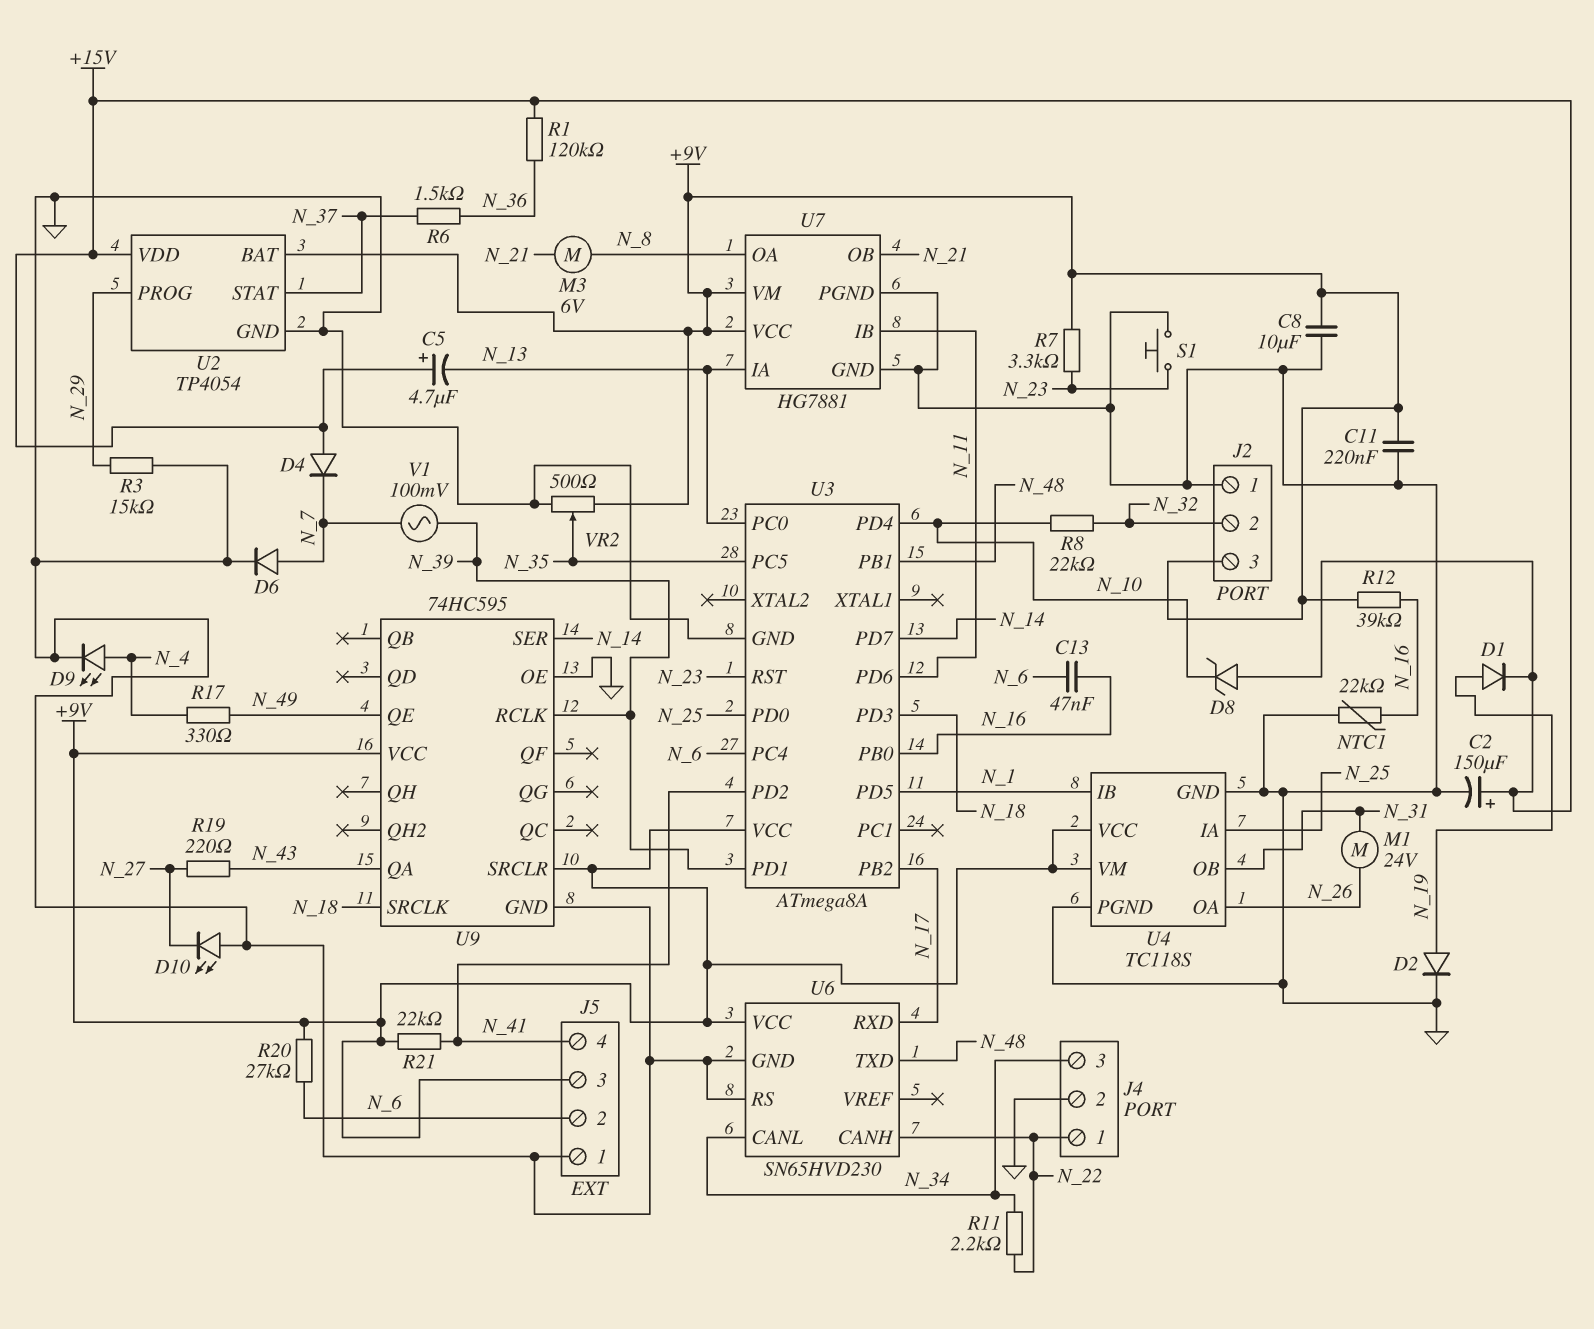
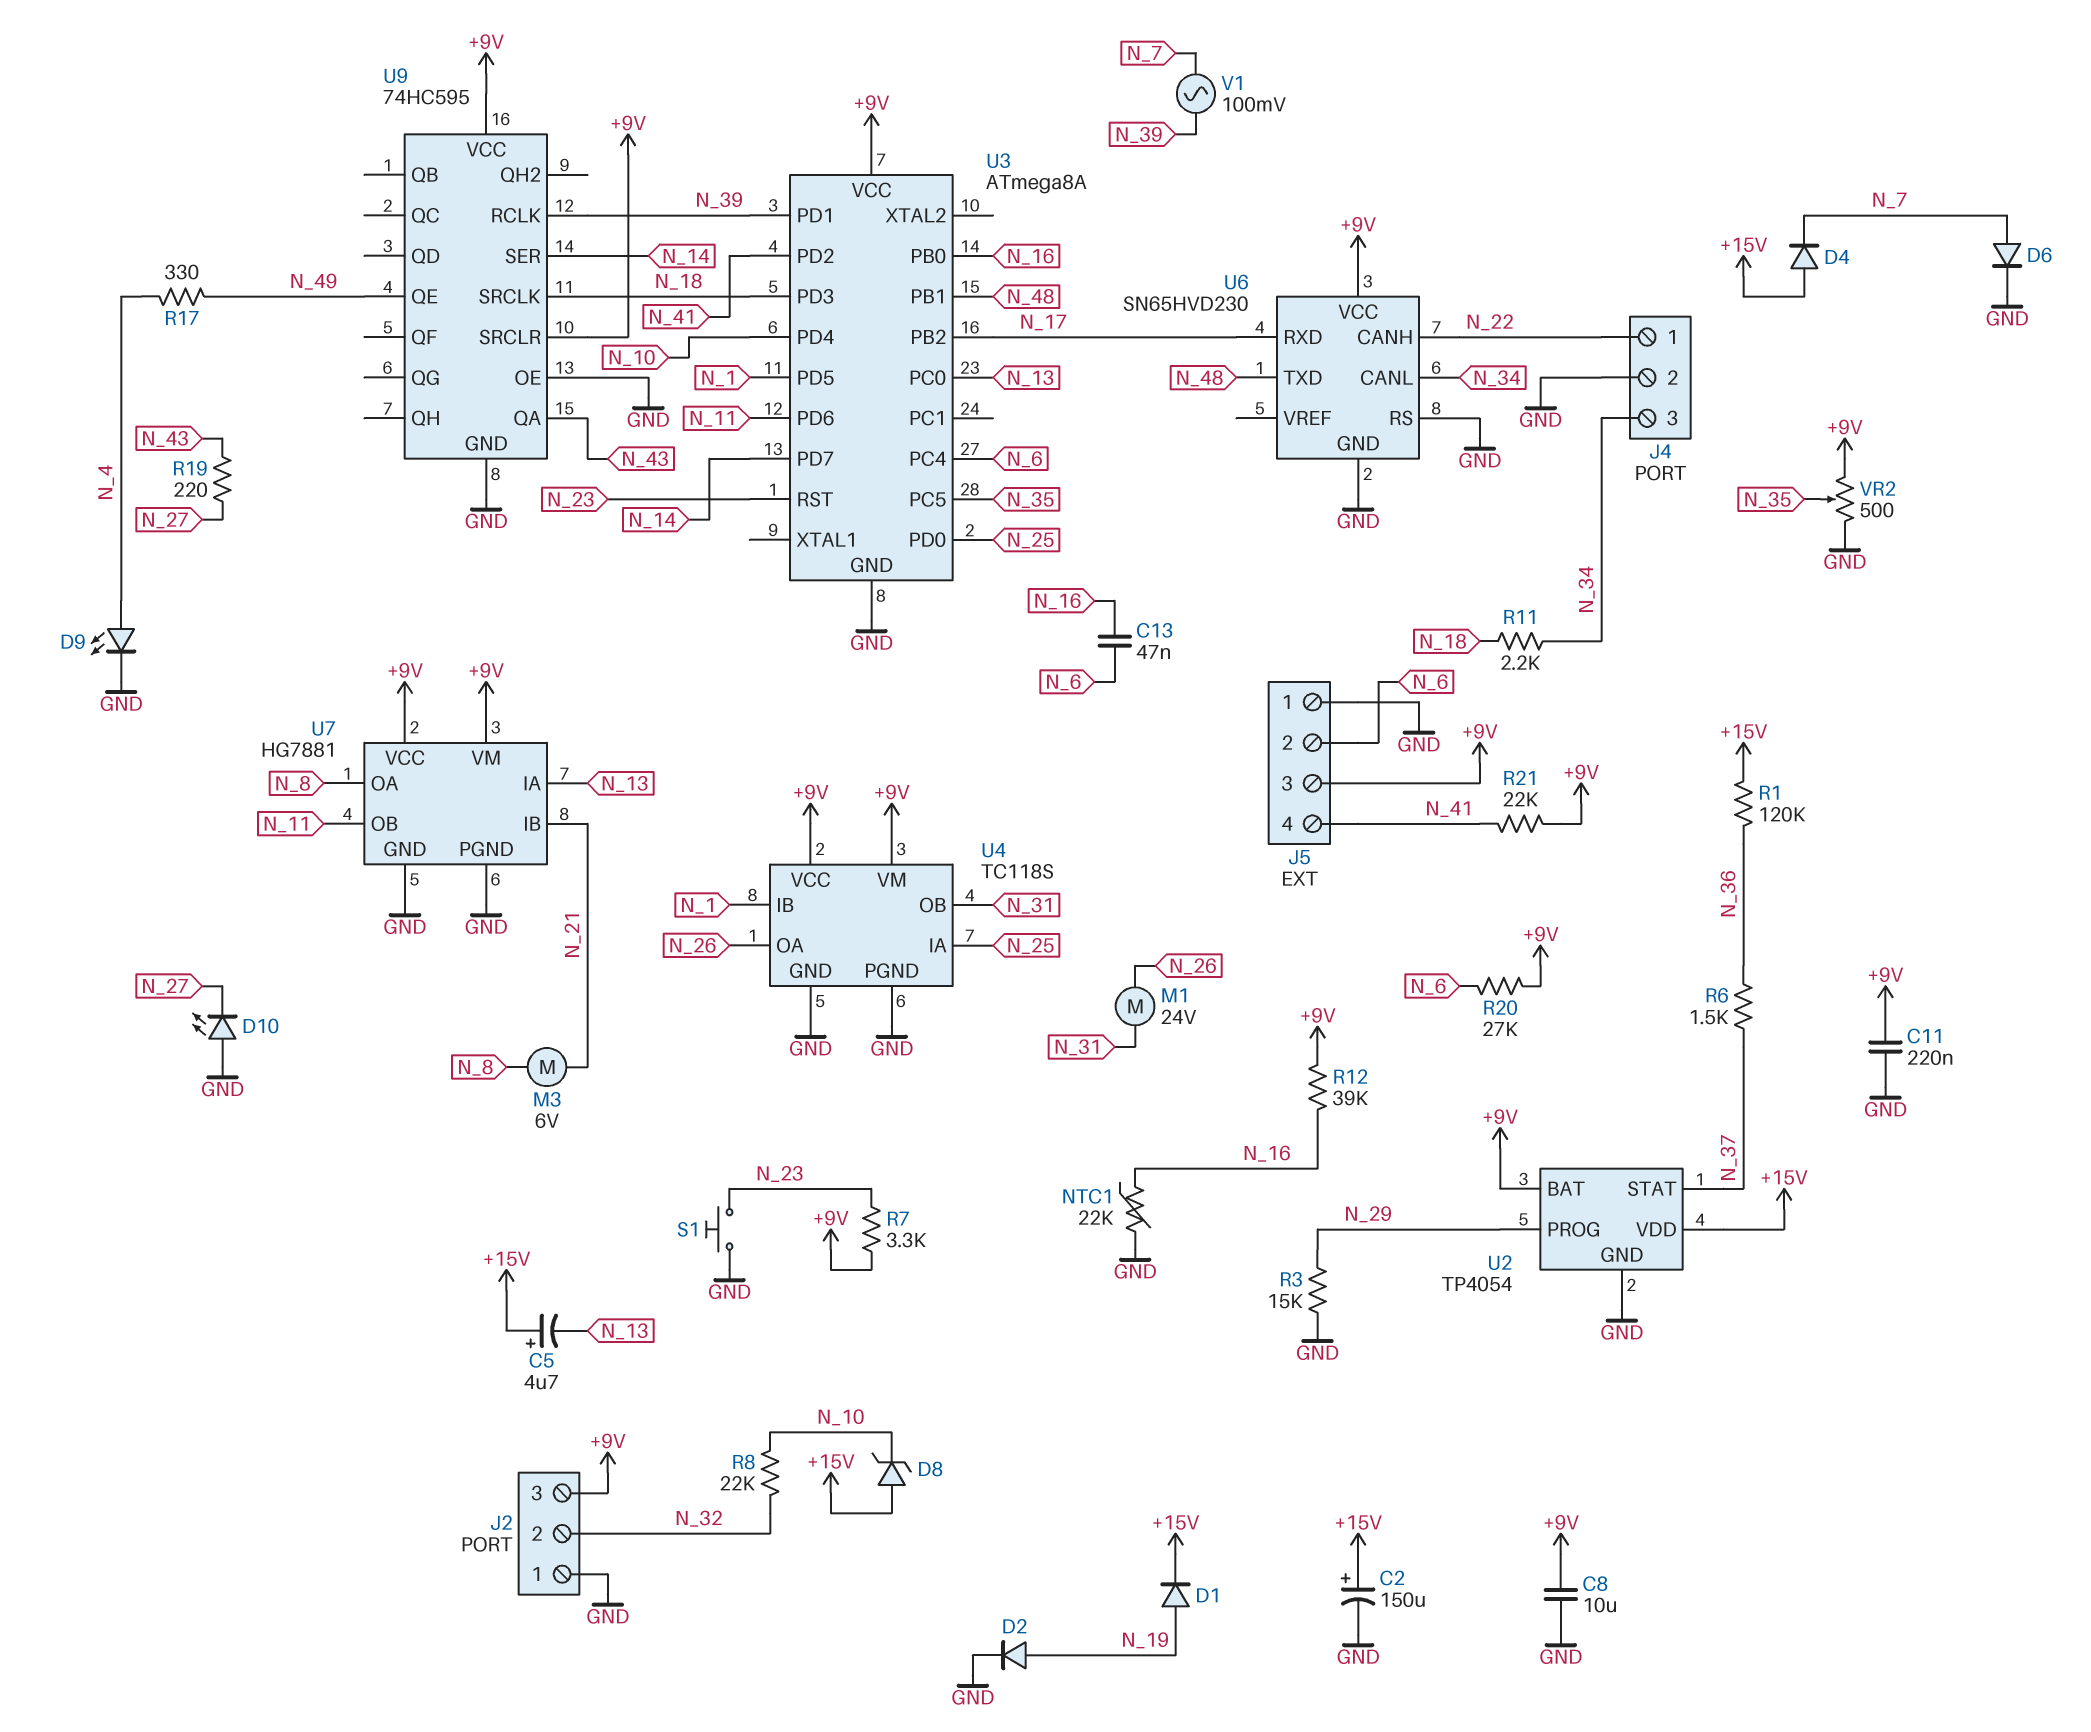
R11: 2.2k (N_22, N_34) -> 2.2k (N_18, N_34)
U7 pin IB: N_11 -> N_21
U7 pin OB: N_21 -> N_11

